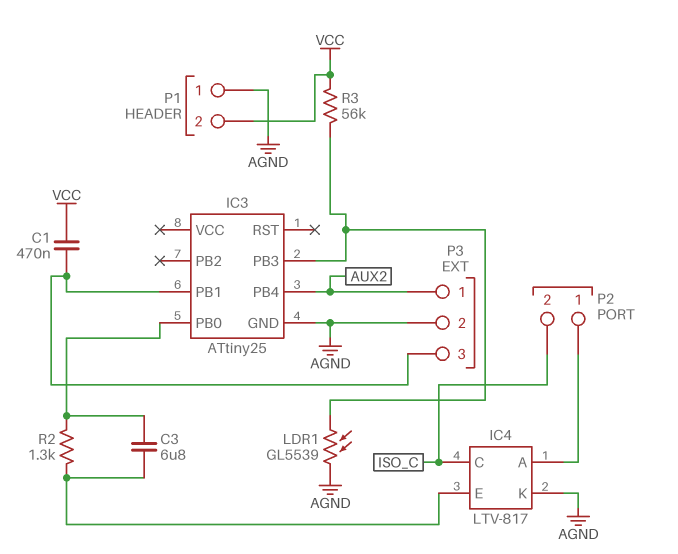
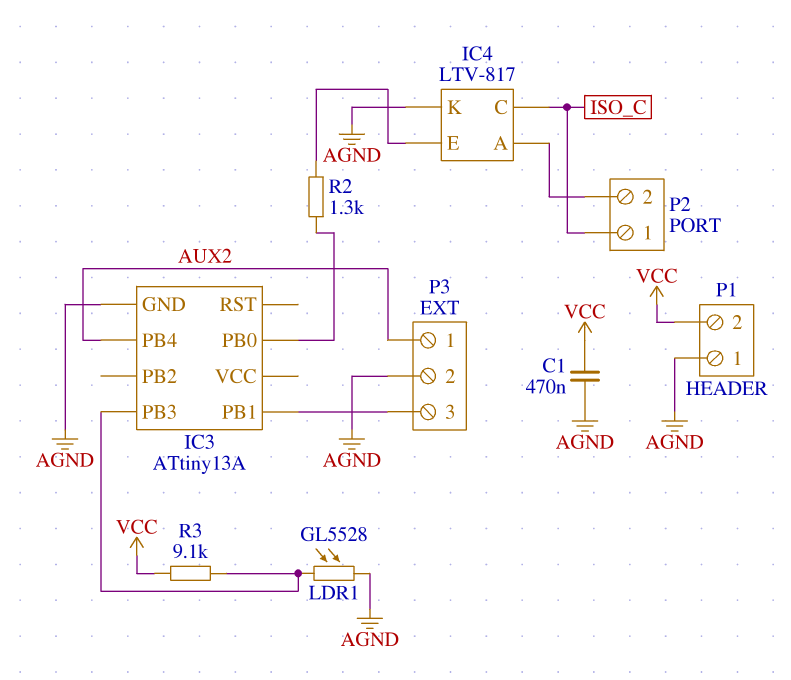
C1: 470nF (IC3/PB1, VCC) -> 470nF (AGND, VCC)
C3: 6.8uF (IC3/PB0, IC4/E) -> none
IC3: ATtiny25 -> ATtiny13A
LDR1: GL5539 (AGND, IC3/PB3) -> GL5528 (AGND, IC3/PB3)
P2 pin 1: IC4/A -> ISO_C
P2 pin 2: ISO_C -> IC4/A
R3: 56k (IC3/PB3, VCC) -> 9.1k (IC3/PB3, VCC)

